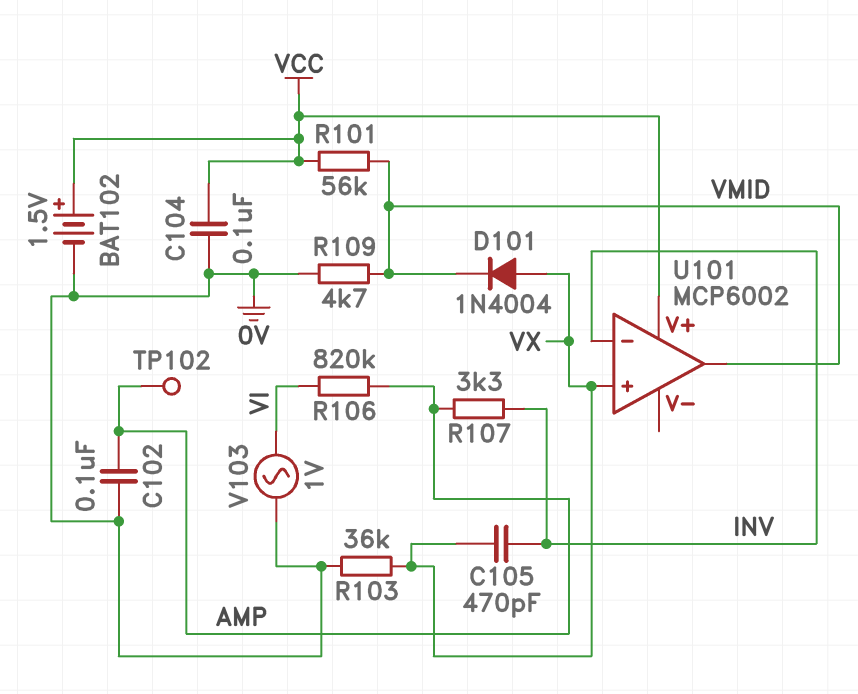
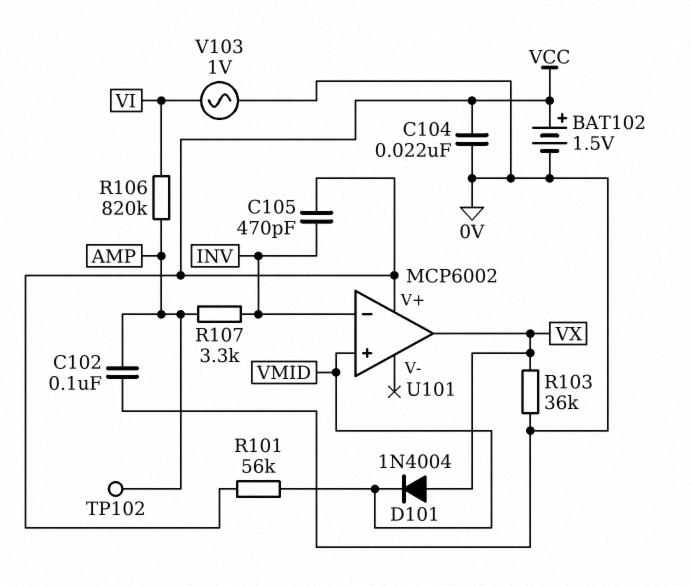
C104: 100nF (0V, VCC) -> 22nF (0V, VCC)
C105: 470pF (INV, VX) -> 470pF (INV, VCC)
R109: 4.7k (0V, VMID) -> none
U101 pin in+: VX -> VMID
U101 pin out: VMID -> VX

